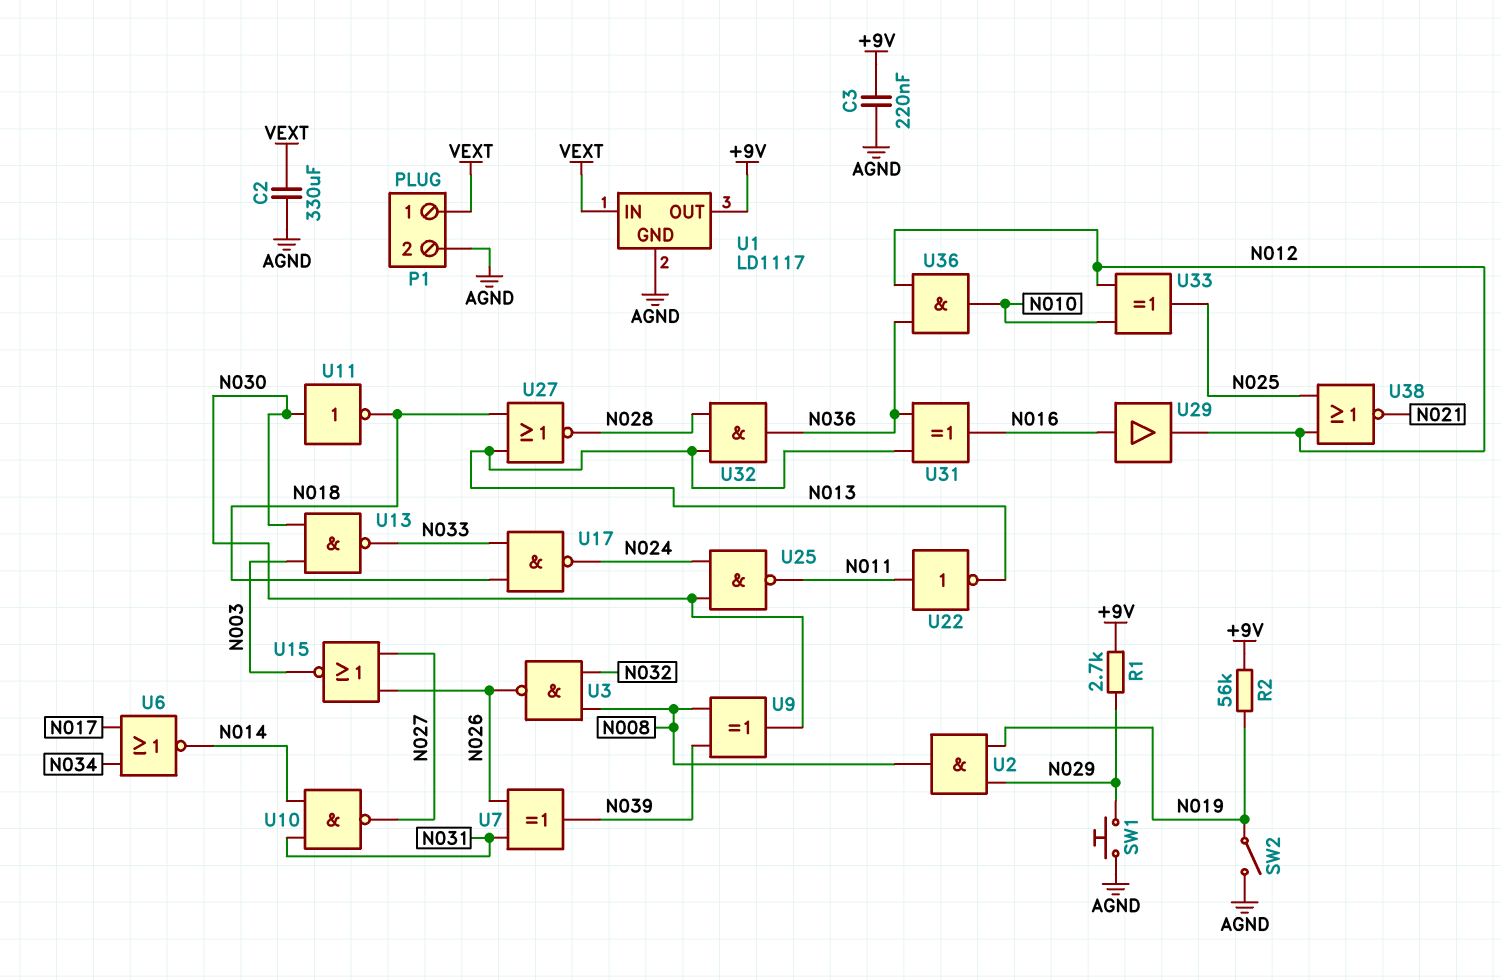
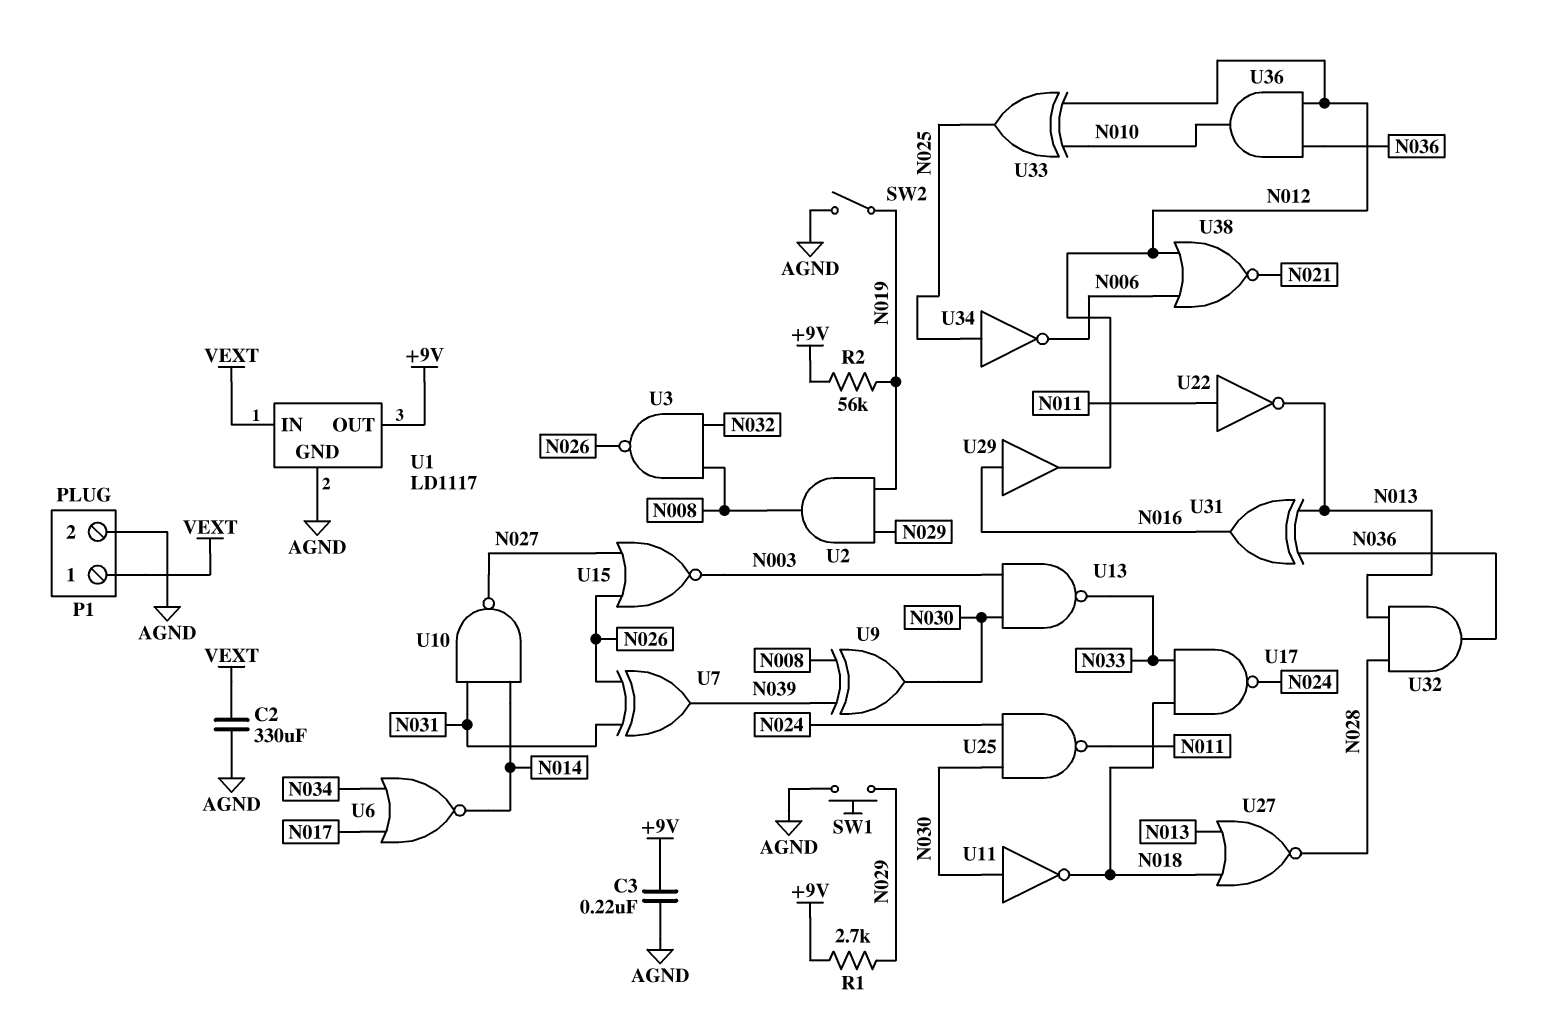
U34: none -> NOT (in N025, out N006)
U38: NOR (in N012, in N025, out N021) -> NOR (in N006, in N012, out N021)

